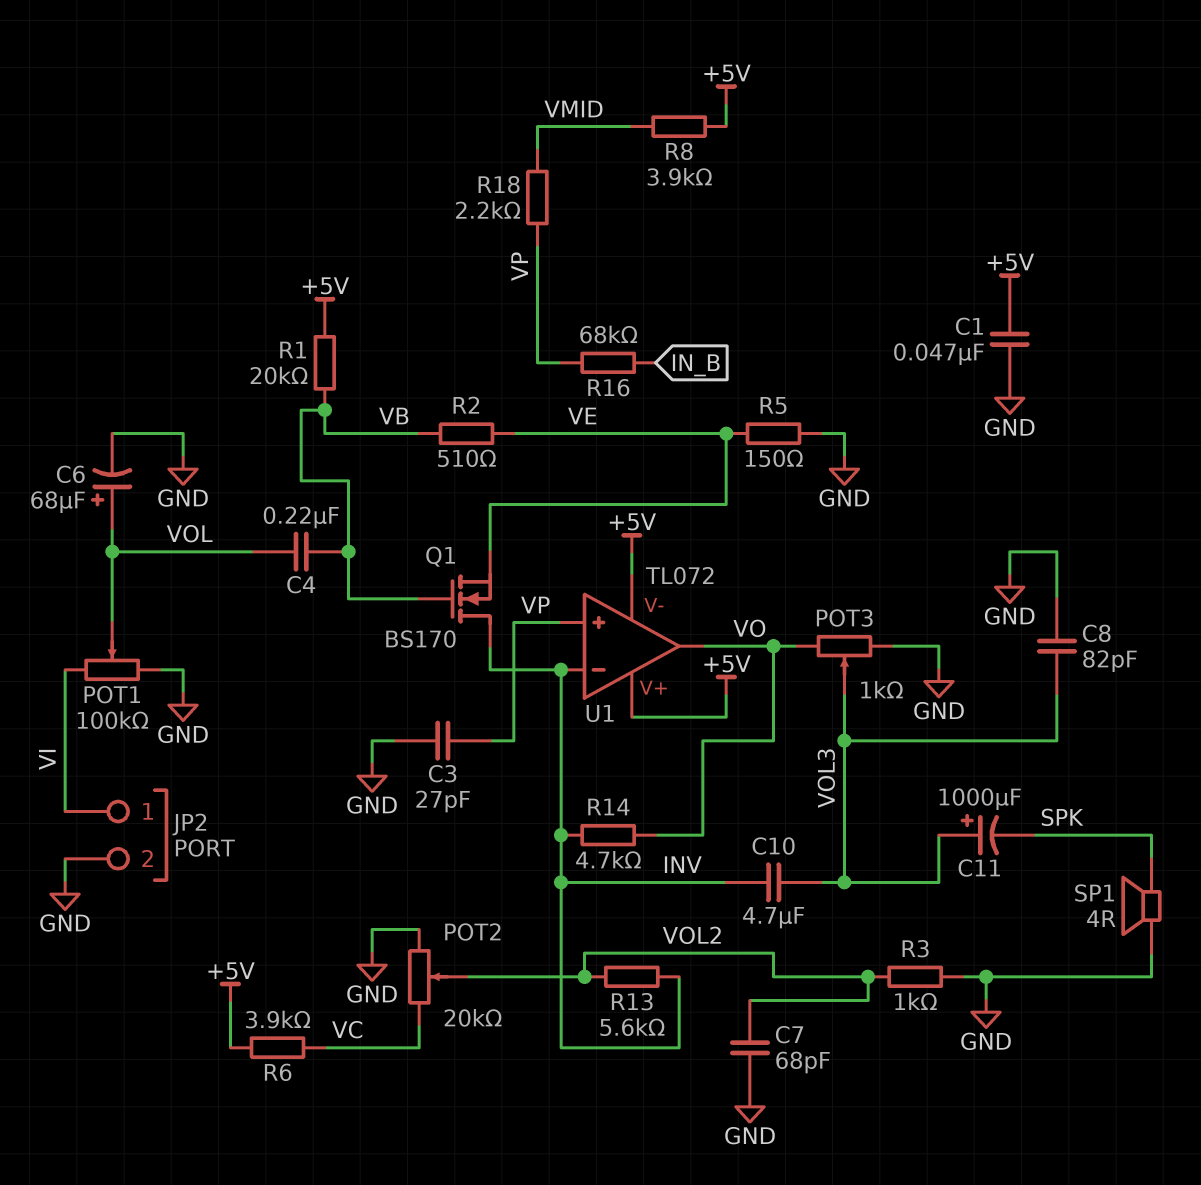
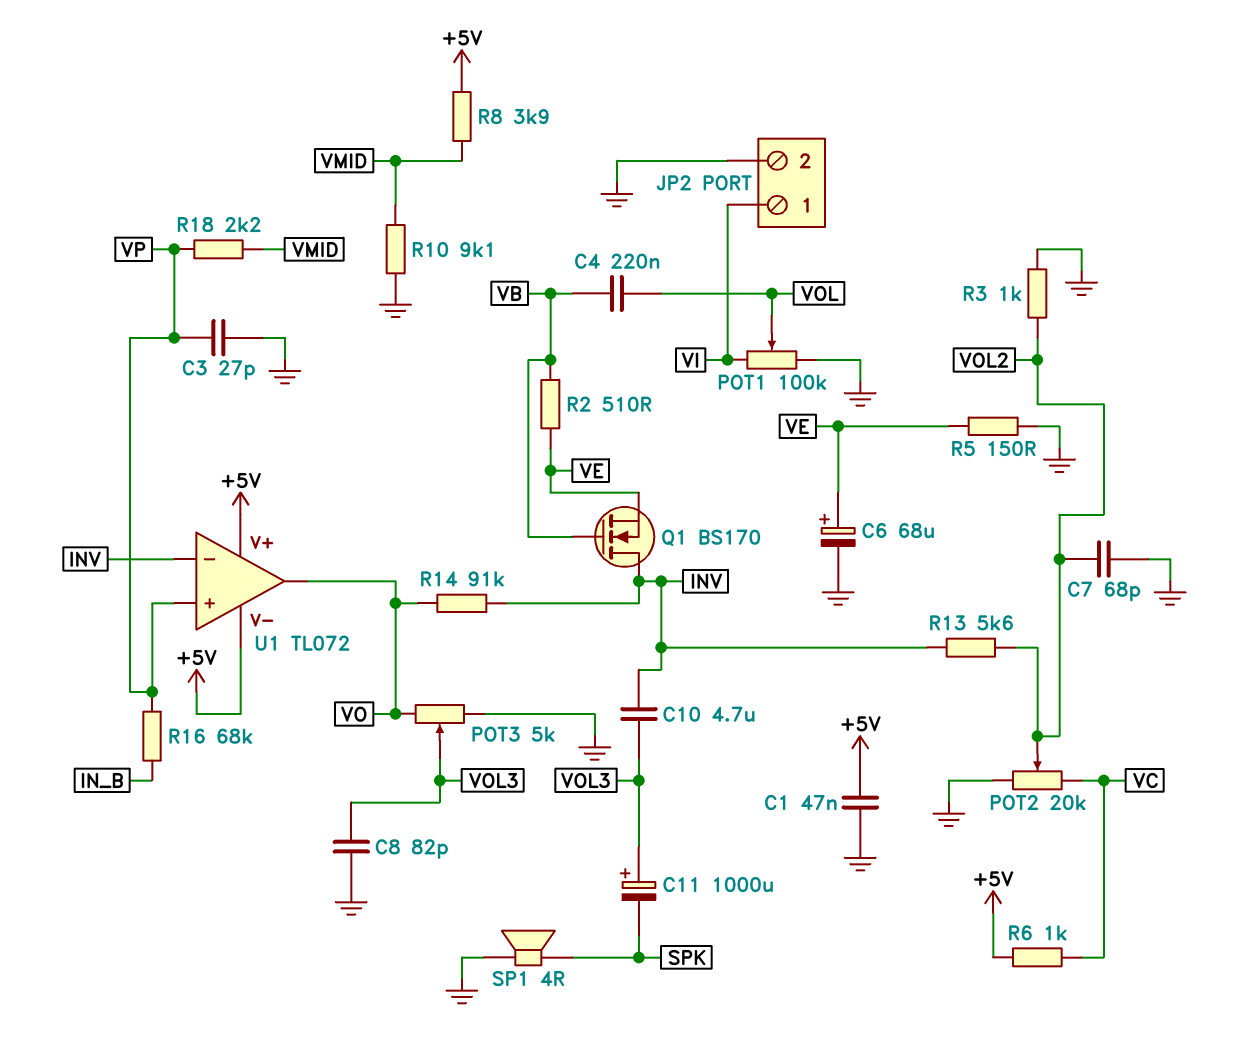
C6: 68uF (plus VOL, minus GND) -> 68uF (plus VE, minus GND)
POT3: 1k (GND, VO, wiper VOL3) -> 5k (GND, VO, wiper VOL3)
R1: 20k (+5V, VB) -> none
R6: 3.9k (+5V, VC) -> 1k (+5V, VC)
R10: none -> 9.1k (GND, VMID)
R14: 4.7k (INV, VO) -> 91k (INV, VO)

